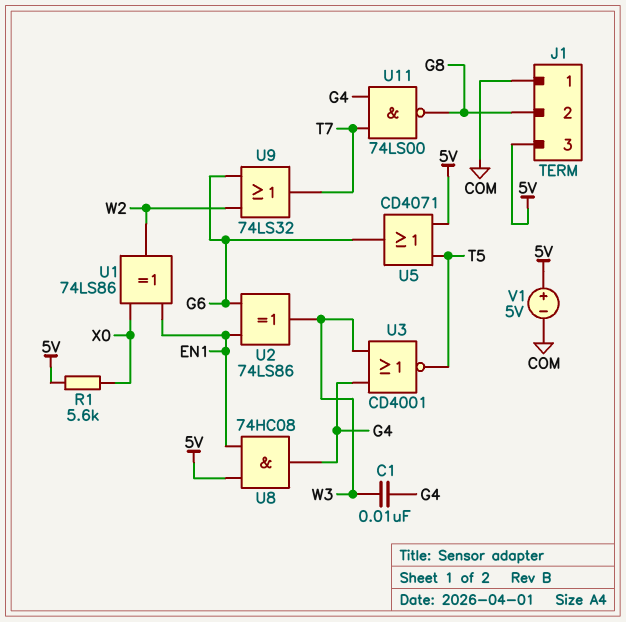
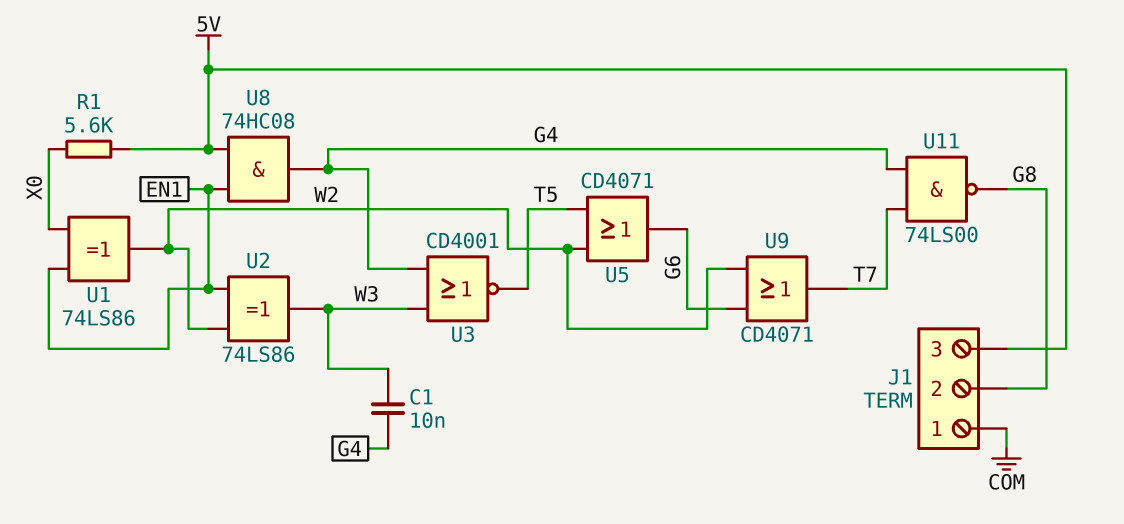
U2: XOR 74LS86 (in EN1, in G6, out W3) -> XOR 74LS86 (in EN1, in W2, out W3)
U5: OR CD4071 (in 5V, in T5, out G6) -> OR CD4071 (in T5, in W2, out G6)
U9: OR 74LS32 (in G6, in W2, out T7) -> OR CD4071 (in G6, in W2, out T7)
V1: 5V (plus 5V, minus COM) -> none

